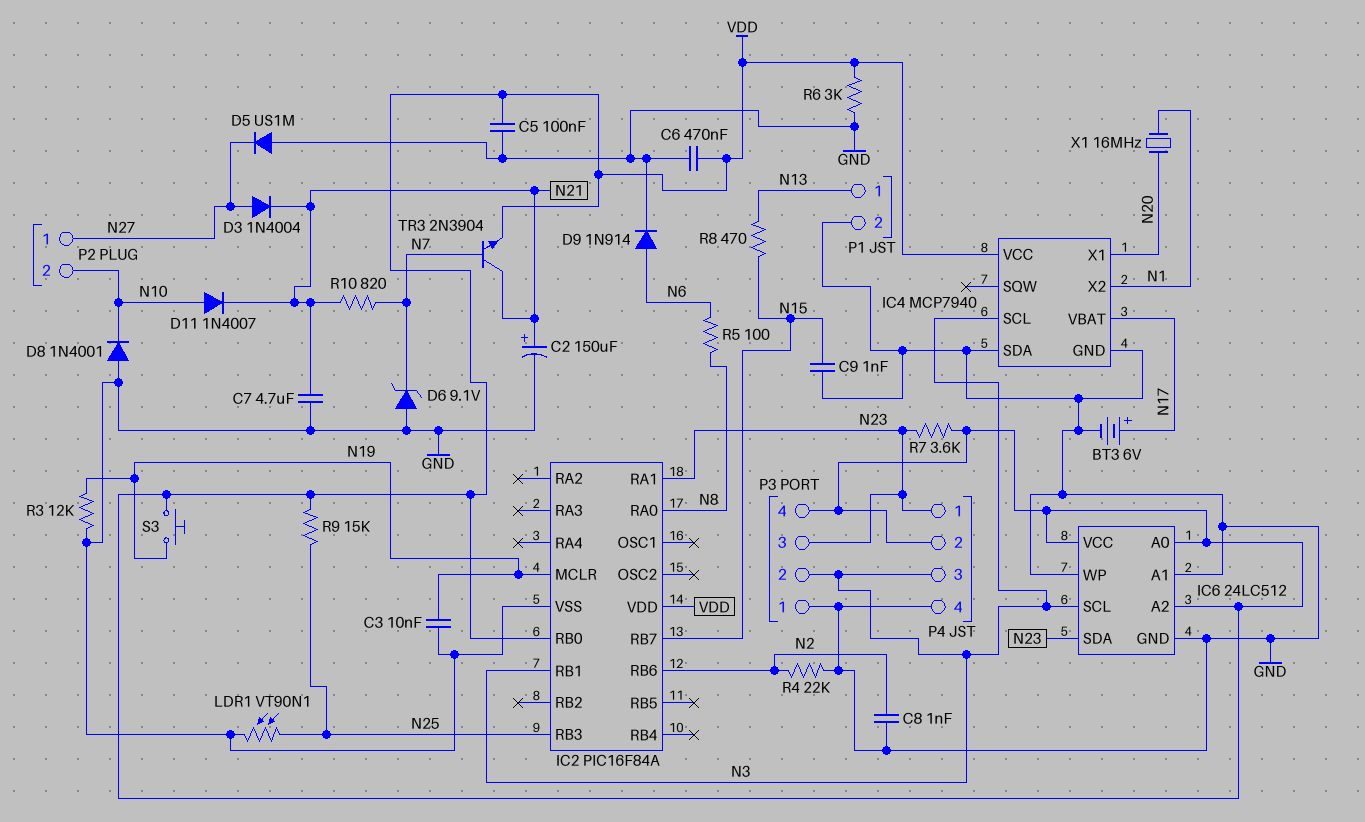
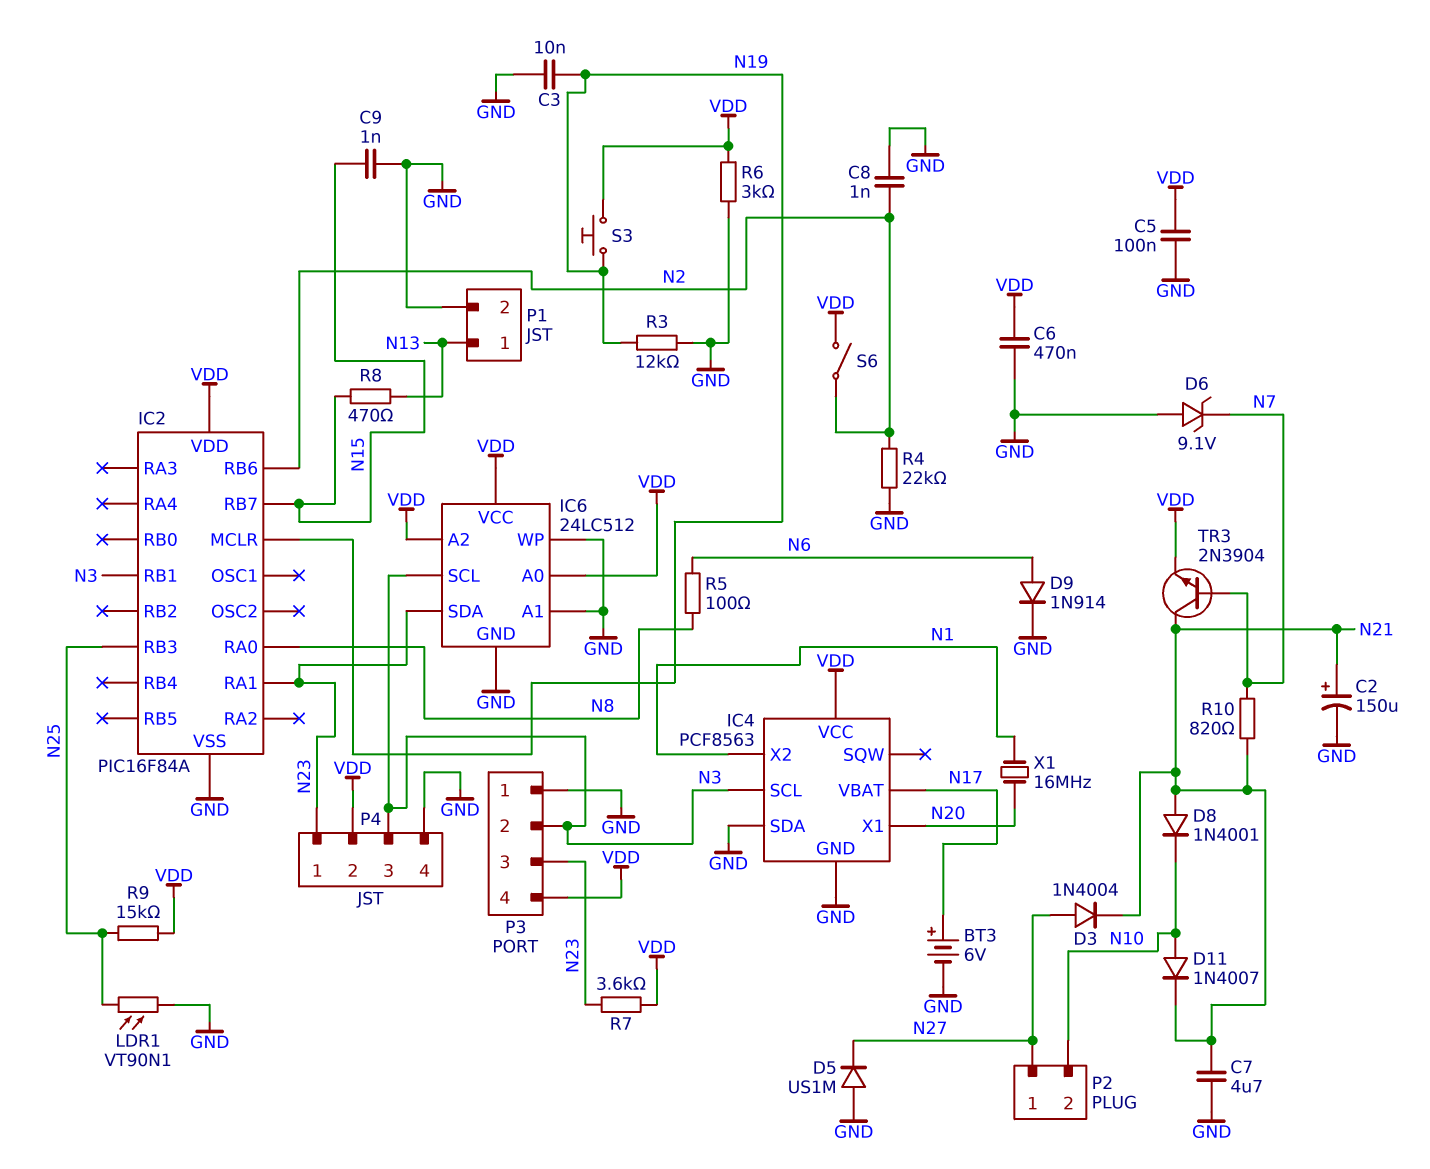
D8: diode 1N4001 (A GND, K N10) -> diode 1N4001 (A N21, K N10)
IC2 pin RB0: VDD -> none
IC4: MCP7940 -> PCF8563
S6: none -> switch (N2, VDD)

